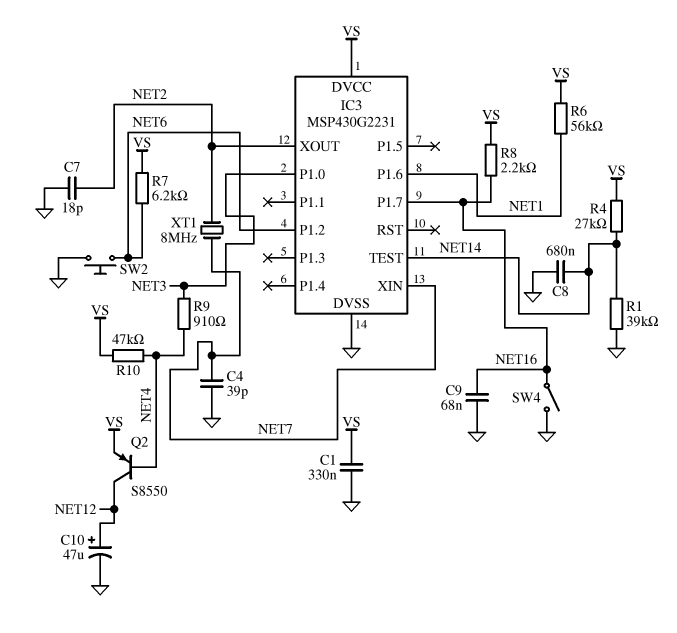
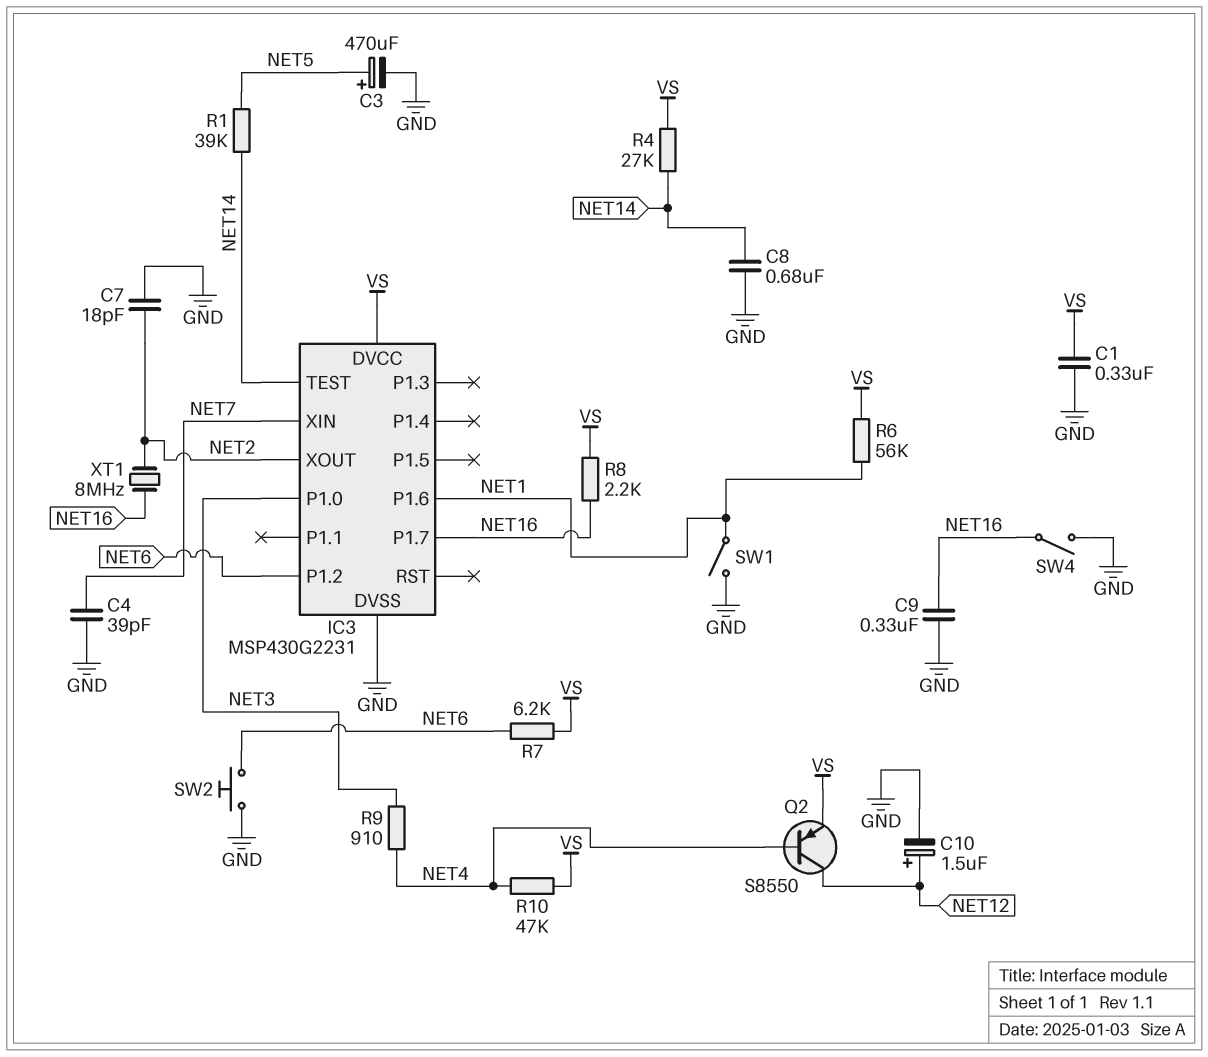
C3: none -> 470uF (plus NET5, minus GND)
C9: 68nF (GND, NET16) -> 330nF (GND, NET16)
C10: 47uF (plus NET12, minus GND) -> 1.5uF (plus NET12, minus GND)
R1: 39k (GND, NET14) -> 39k (NET5, NET14)
SW1: none -> switch (GND, NET1)
XT1: 8MHz (NET2, NET7) -> 8MHz (NET2, NET16)

